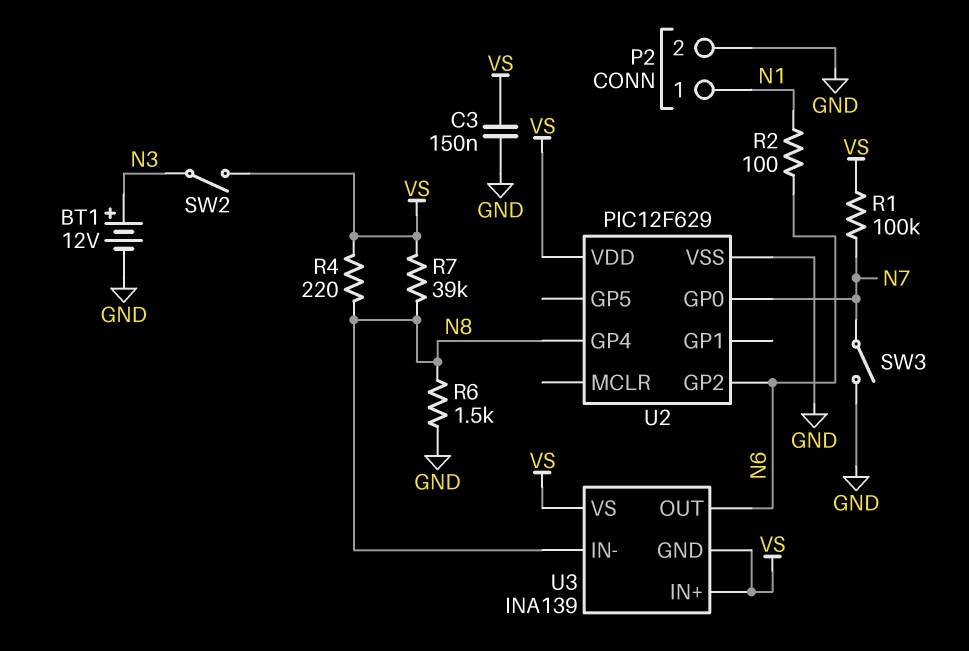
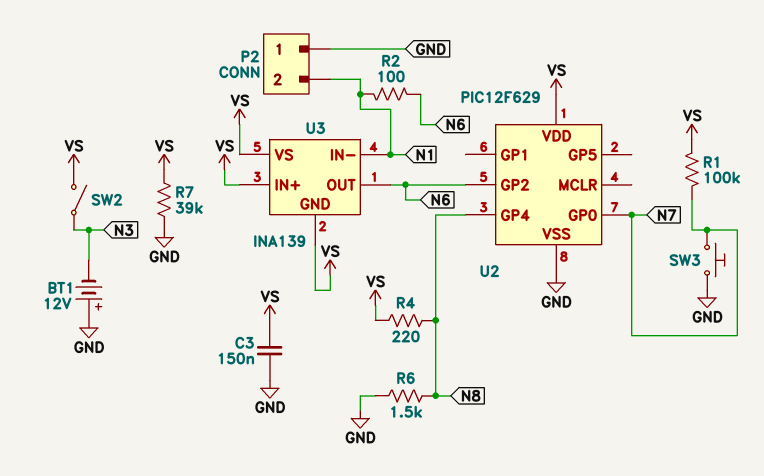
BT1: 12V (plus N3, minus GND) -> 12V (plus GND, minus N3)
P2 pin 1: N1 -> GND
P2 pin 2: GND -> N1
R7: 39k (N8, VS) -> 39k (GND, VS)
SW3: switch (GND, N7) -> button (GND, N7)
U3 pin IN-: N8 -> N1

